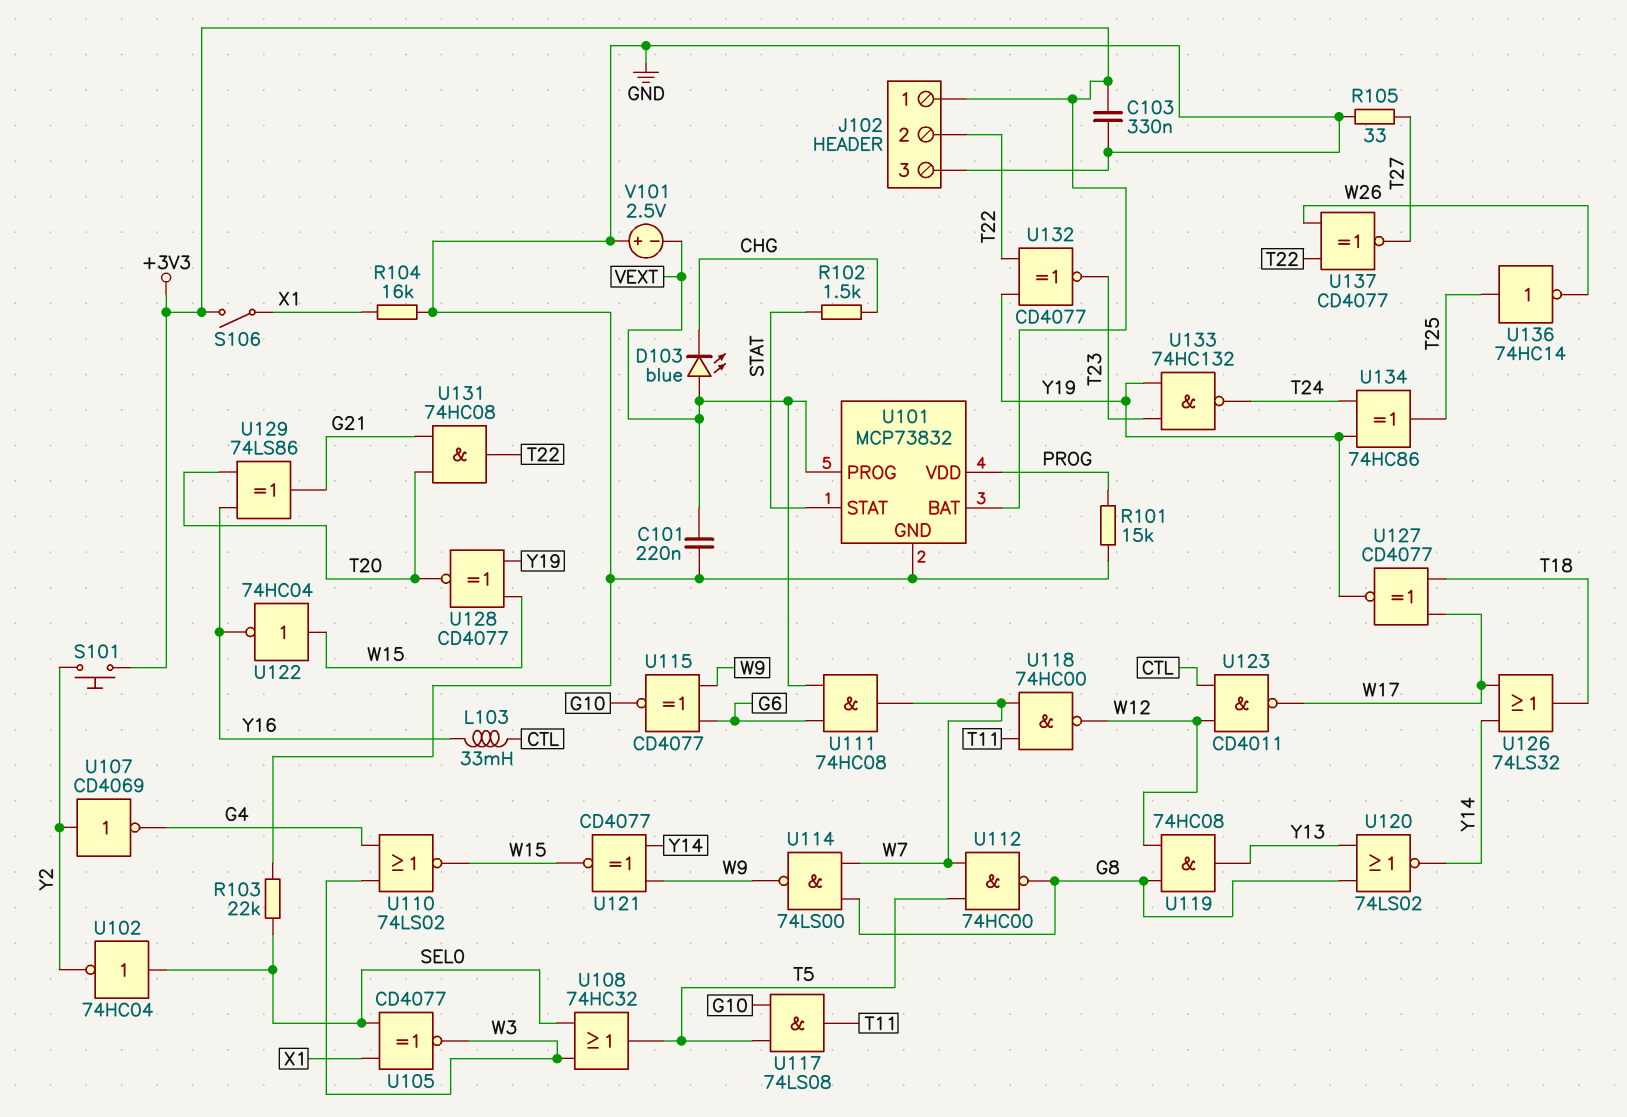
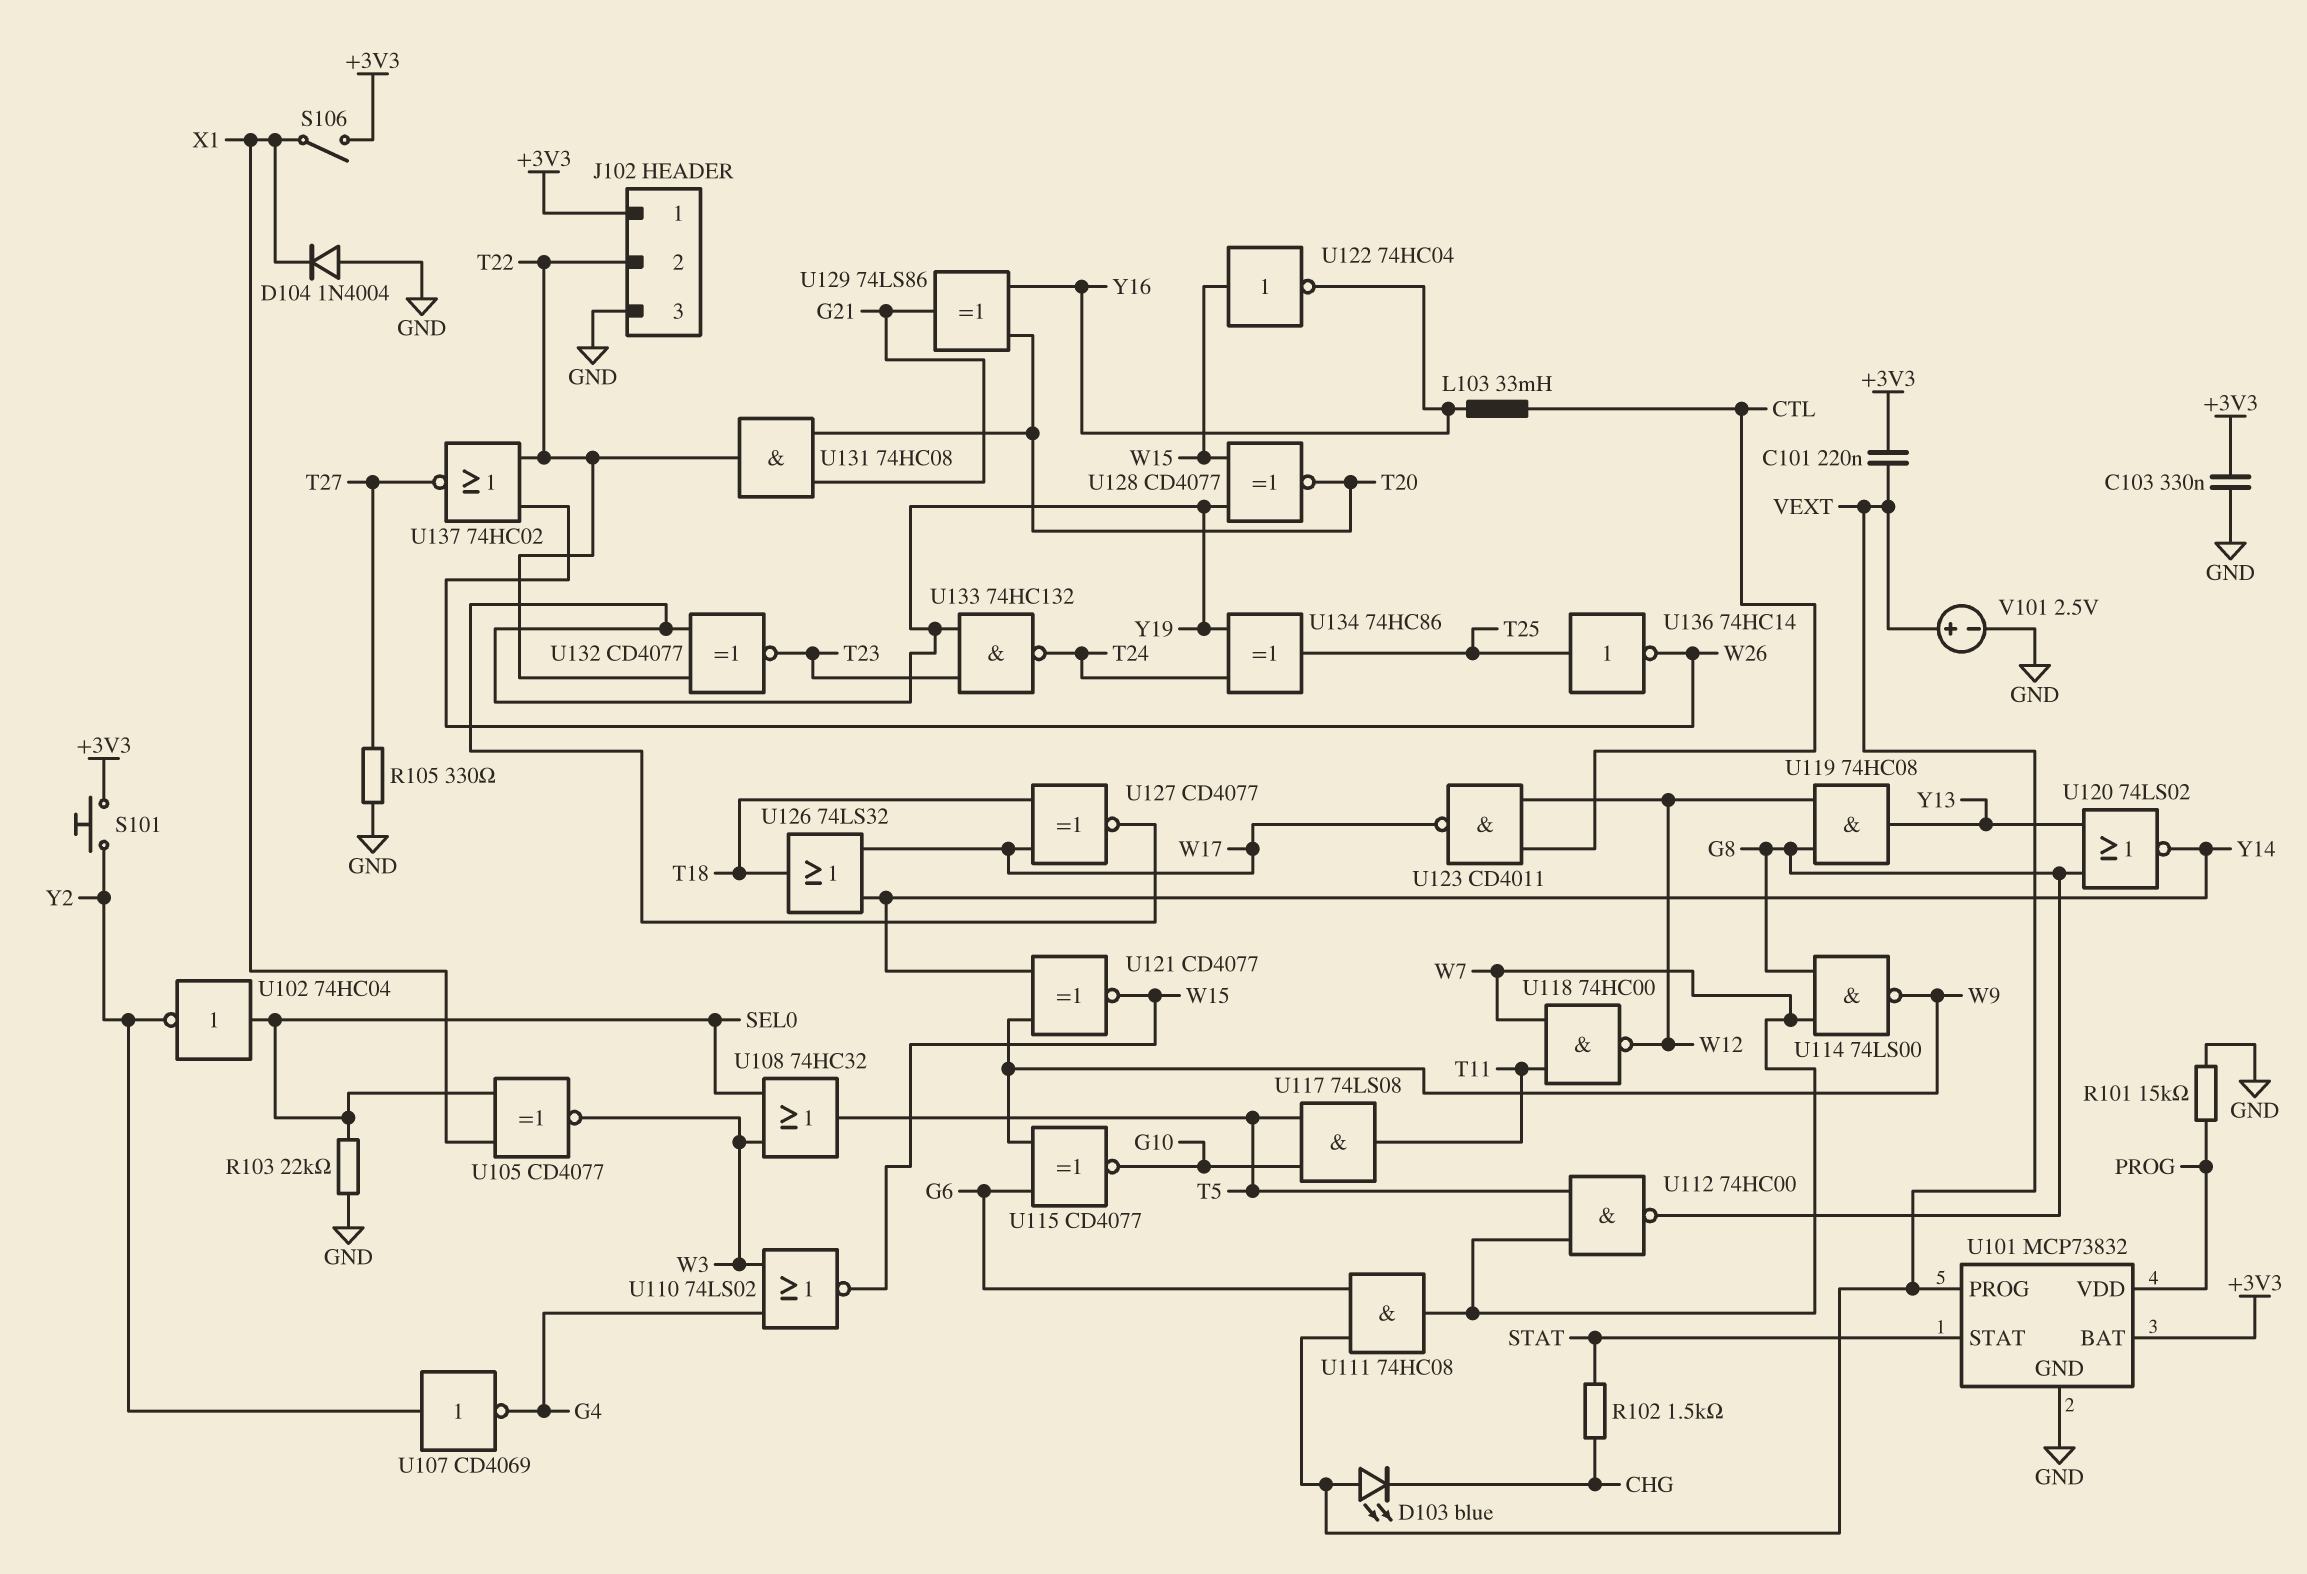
C101: 220nF (GND, VEXT) -> 220nF (+3V3, VEXT)
D104: none -> diode 1N4004 (A GND, K X1)
R104: 16k (GND, X1) -> none
R105: 33 (GND, T27) -> 330 (GND, T27)
U137: XNOR CD4077 (in T22, in W26, out T27) -> NOR 74HC02 (in T22, in W26, out T27)
V101: 2.5V (plus GND, minus VEXT) -> 2.5V (plus VEXT, minus GND)

